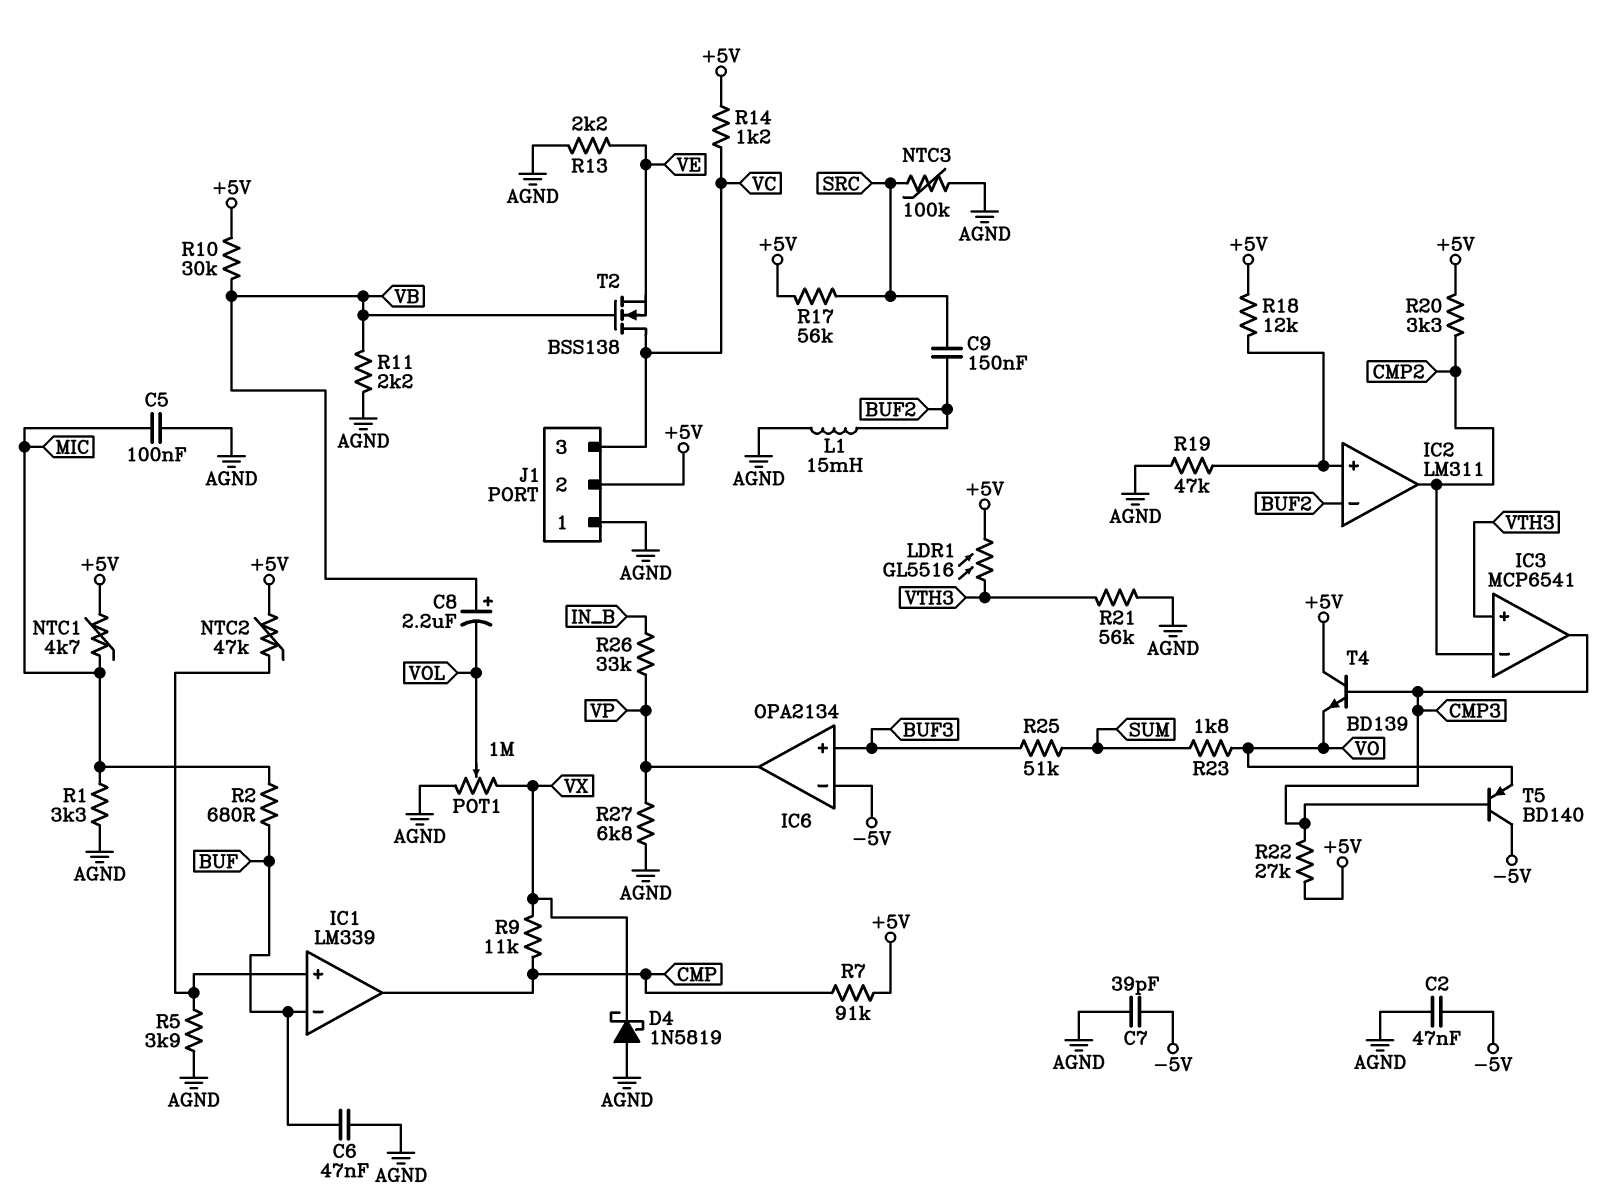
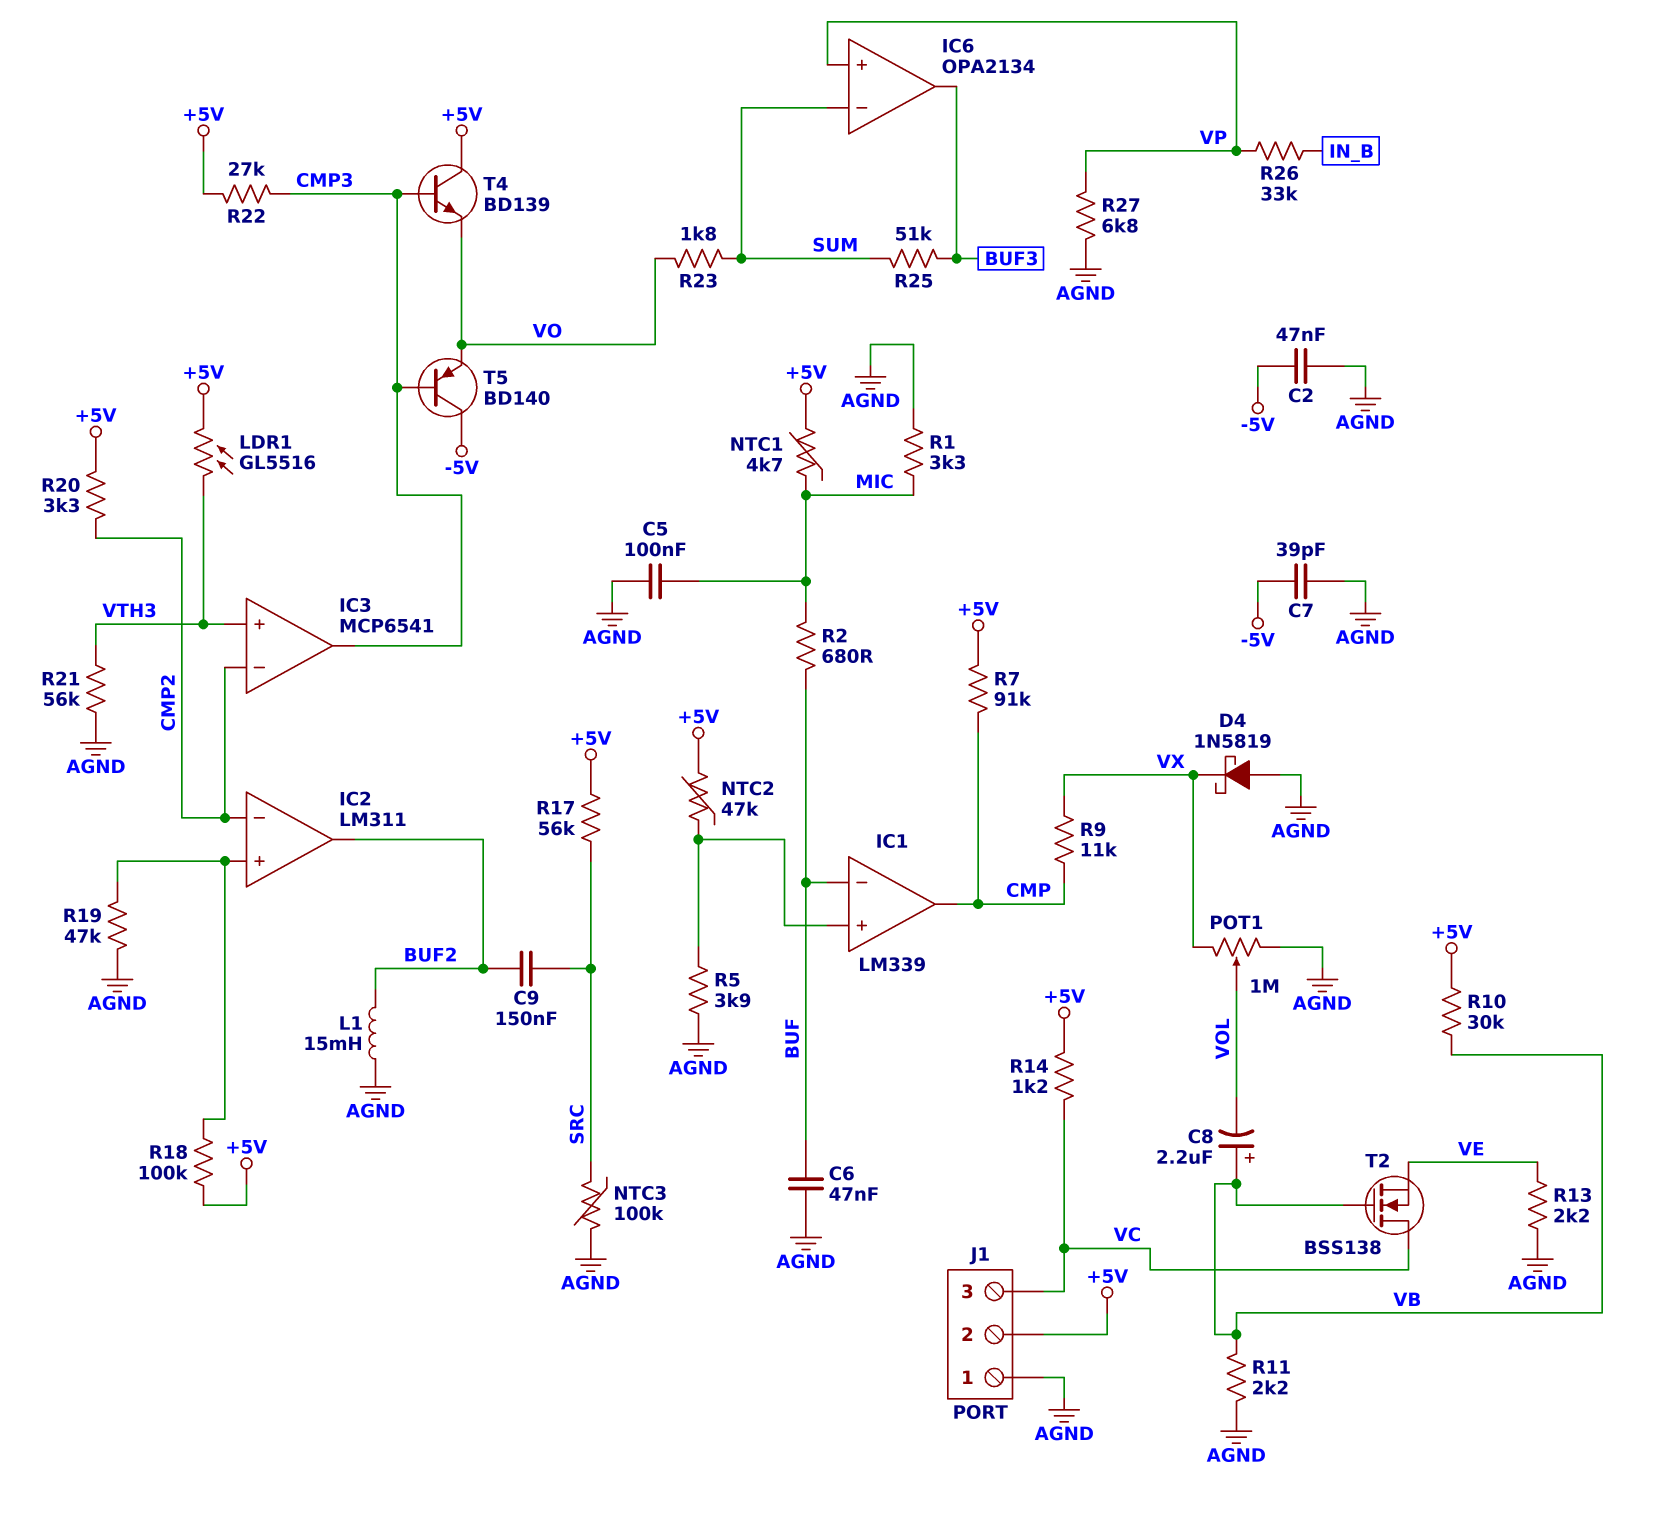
IC2 pin in-: BUF2 -> CMP2
IC2 pin out: CMP2 -> BUF2
IC6 pin in+: BUF3 -> VP
IC6 pin in-: -5V -> SUM
IC6 pin out: VP -> BUF3
R18: 12k (+5V, IC2/in+) -> 100k (+5V, IC2/in+)

